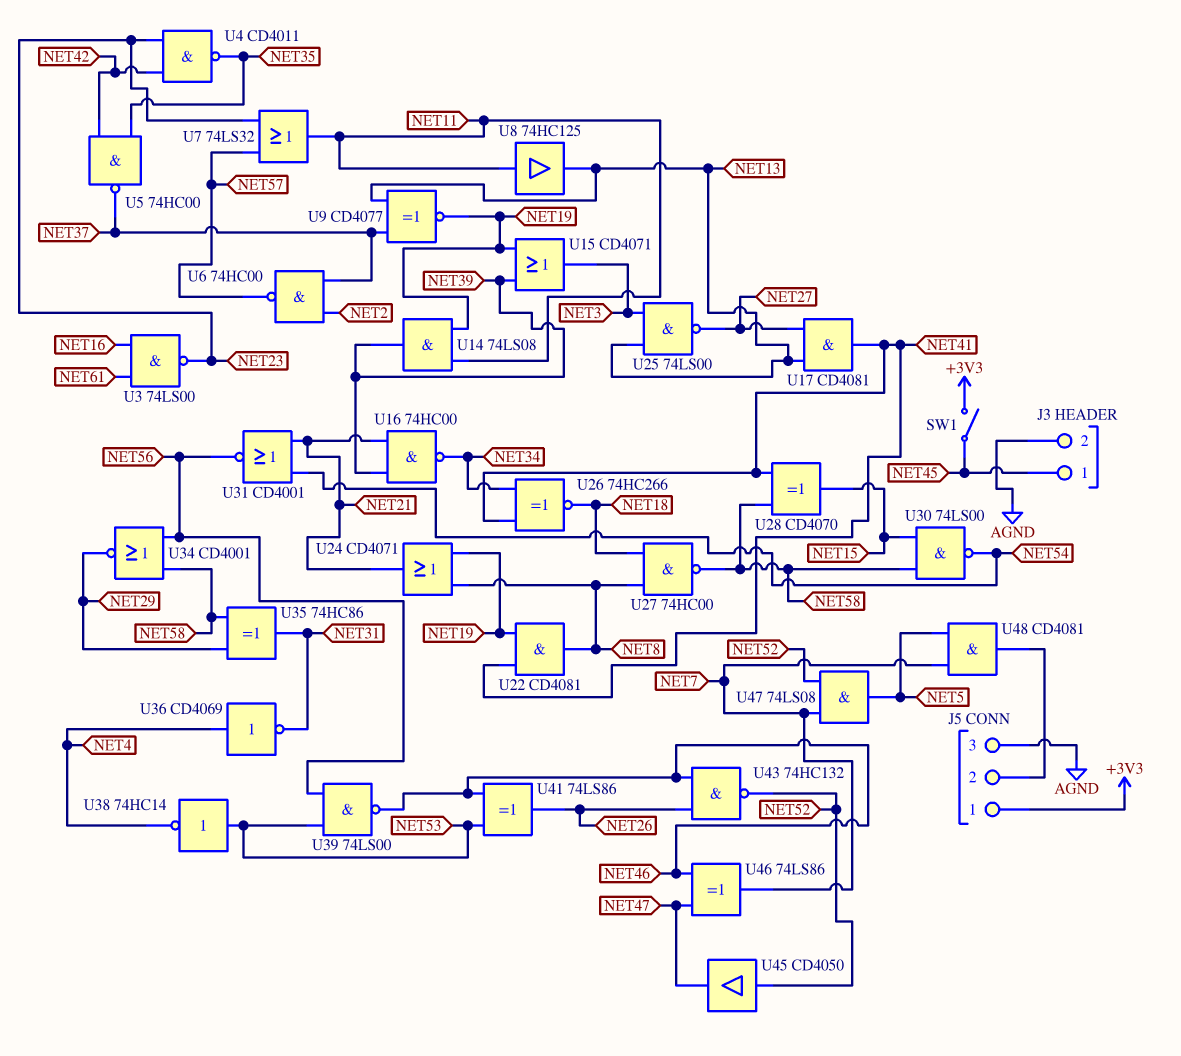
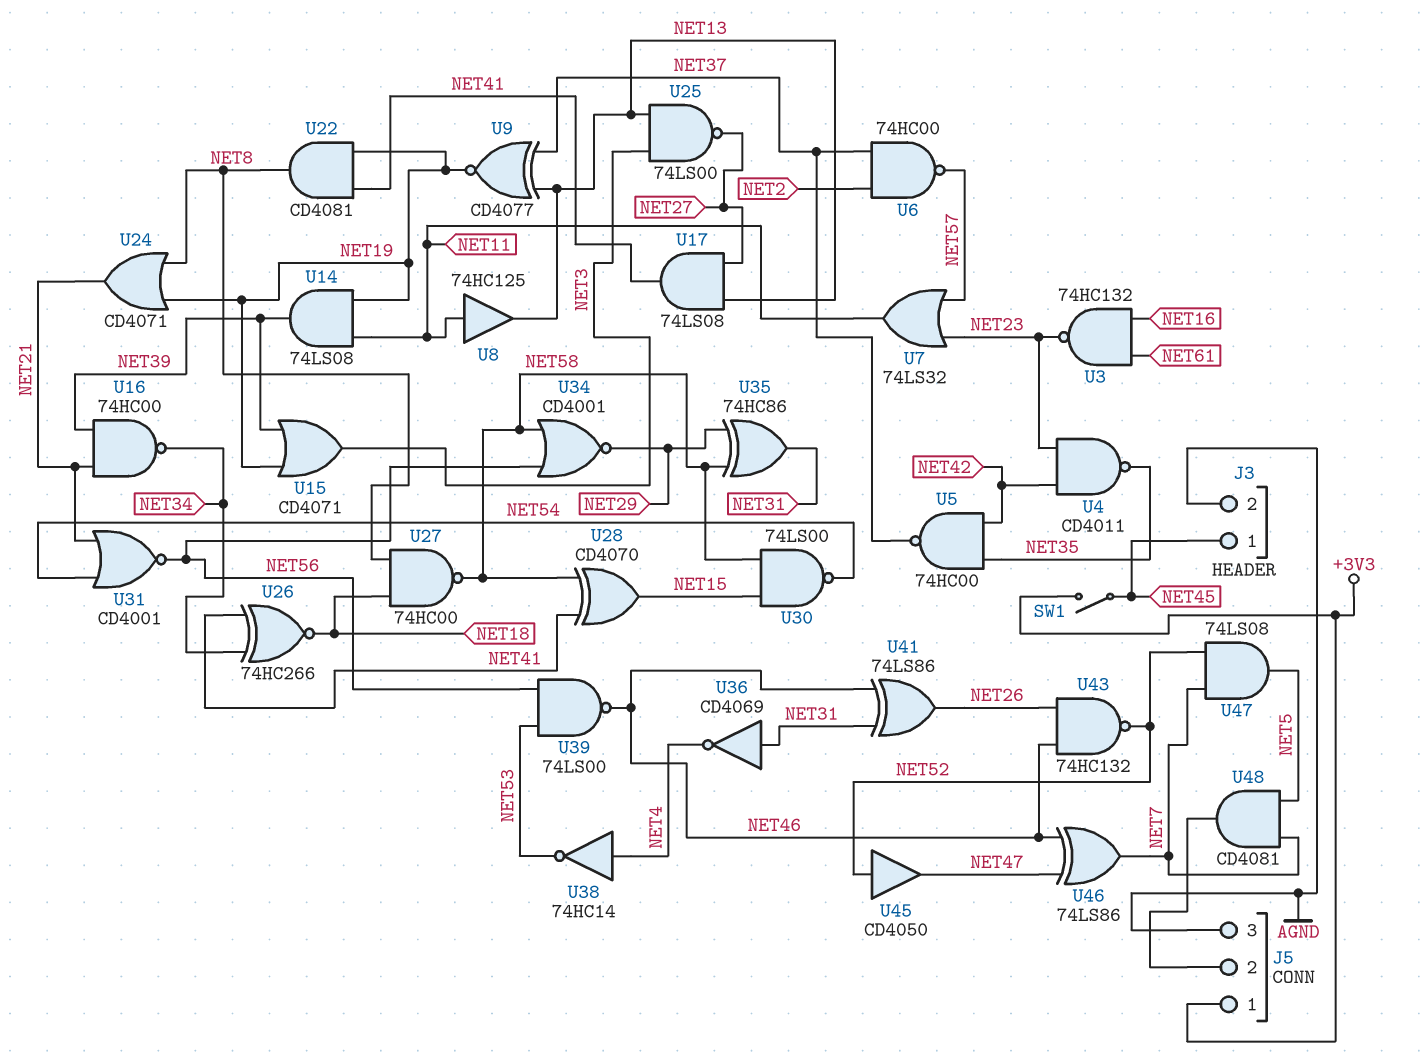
U3: NAND 74LS00 (in NET16, in NET61, out NET23) -> NAND 74HC132 (in NET16, in NET61, out NET23)
U17: AND CD4081 (in NET13, in NET27, out NET41) -> AND 74LS08 (in NET13, in NET27, out NET41)
U36: NOT CD4069 (in NET4, out NET31) -> NOT CD4069 (in NET31, out NET4)
U38: NOT 74HC14 (in NET53, out NET4) -> NOT 74HC14 (in NET4, out NET53)
U41: XOR 74LS86 (in NET46, in NET53, out NET26) -> XOR 74LS86 (in NET31, in NET46, out NET26)

